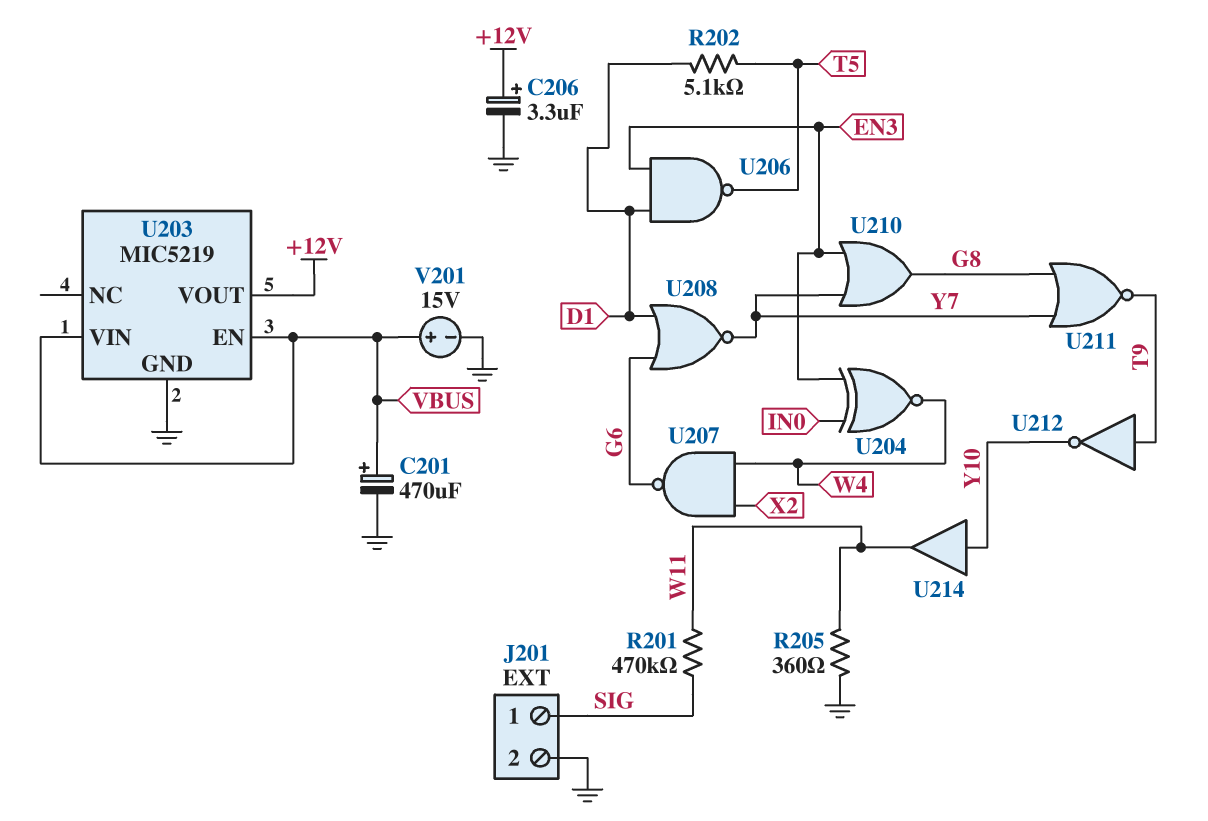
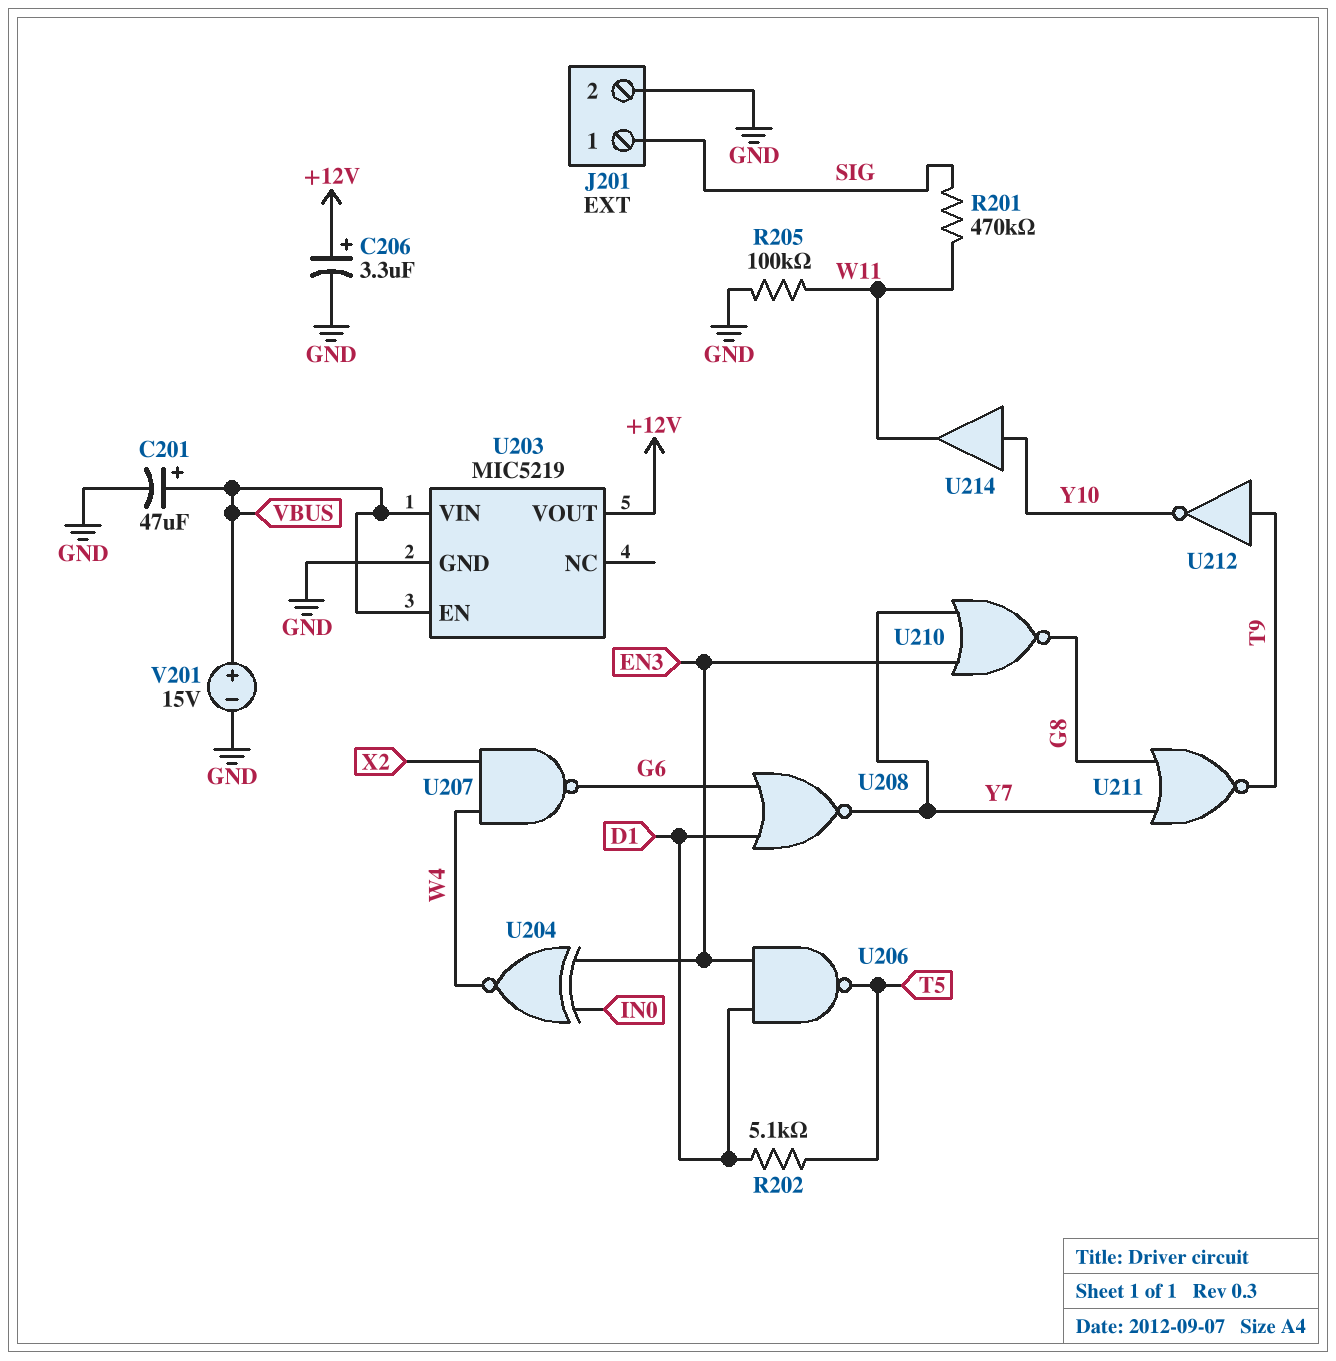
C201: 470uF (plus VBUS, minus GND) -> 47uF (plus VBUS, minus GND)
R205: 360 (GND, W11) -> 100k (GND, W11)
U210: OR (in EN3, in Y7, out G8) -> NOR (in EN3, in Y7, out G8)

